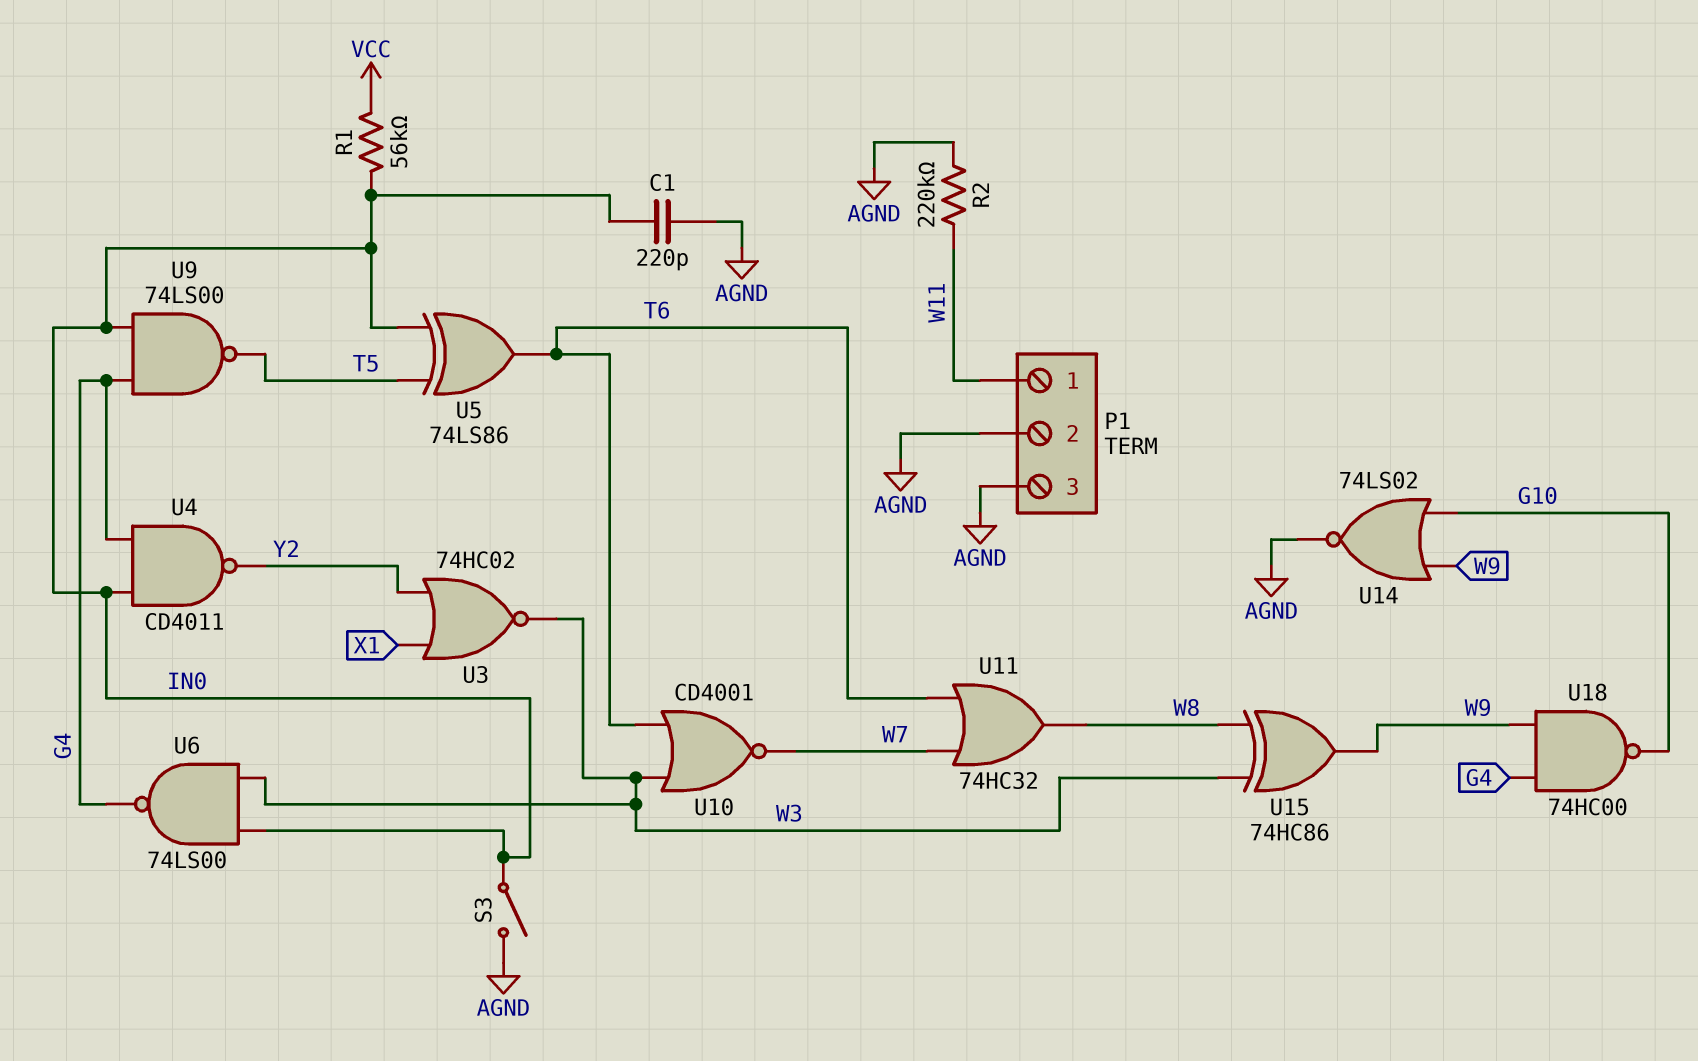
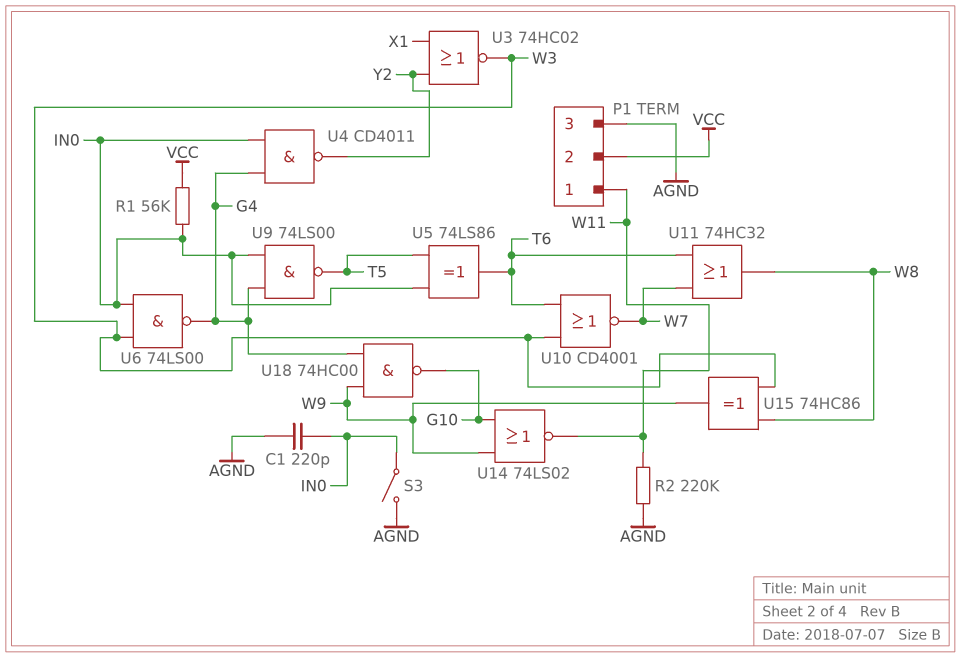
P1 pin 2: AGND -> VCC
U14: NOR 74LS02 (in G10, in W9, out AGND) -> NOR 74LS02 (in G10, in W9, out W11)

